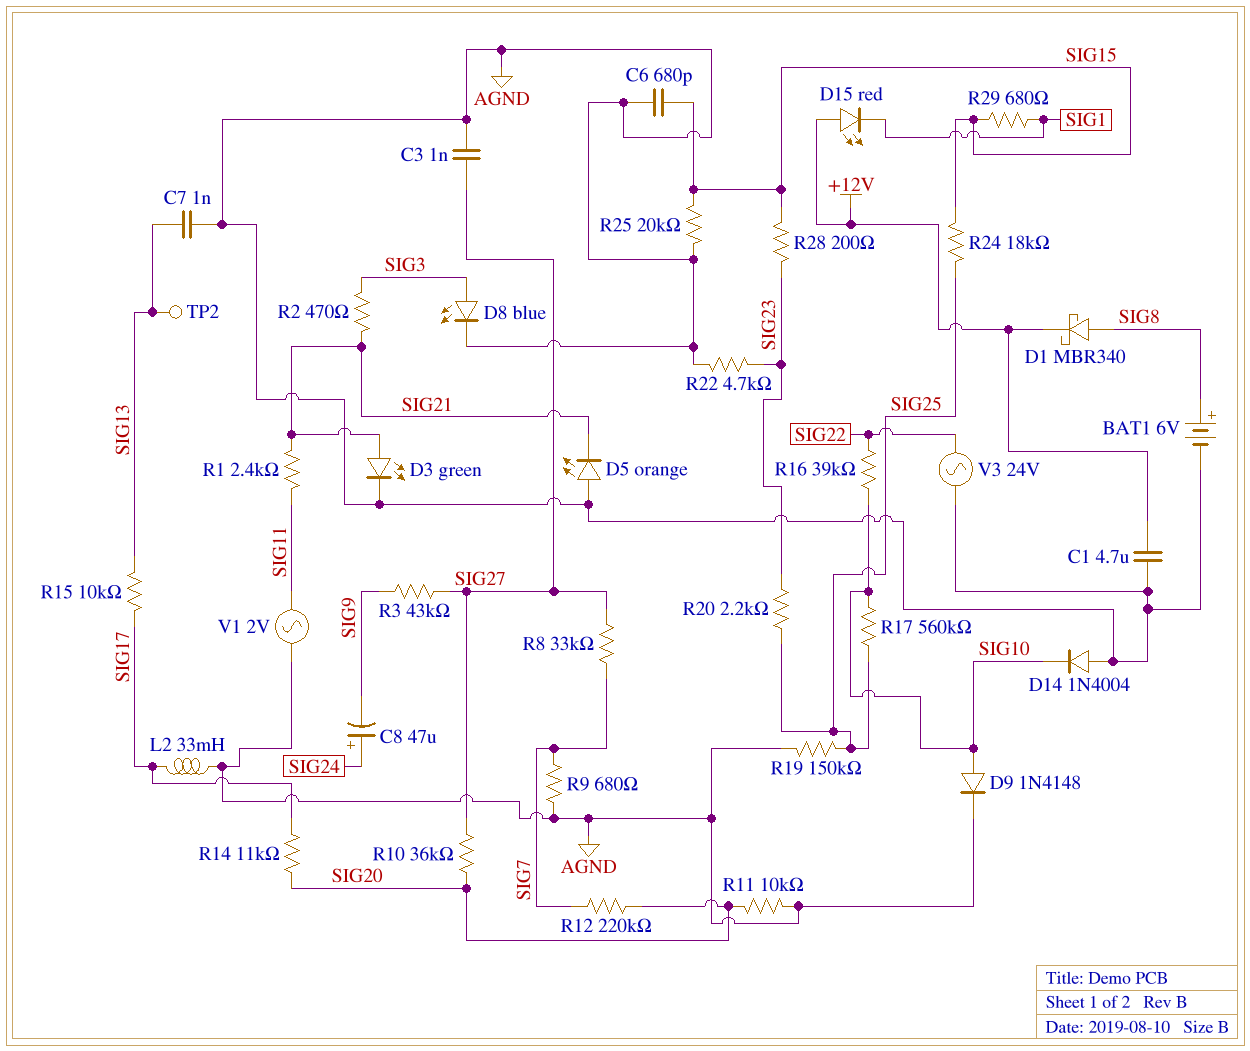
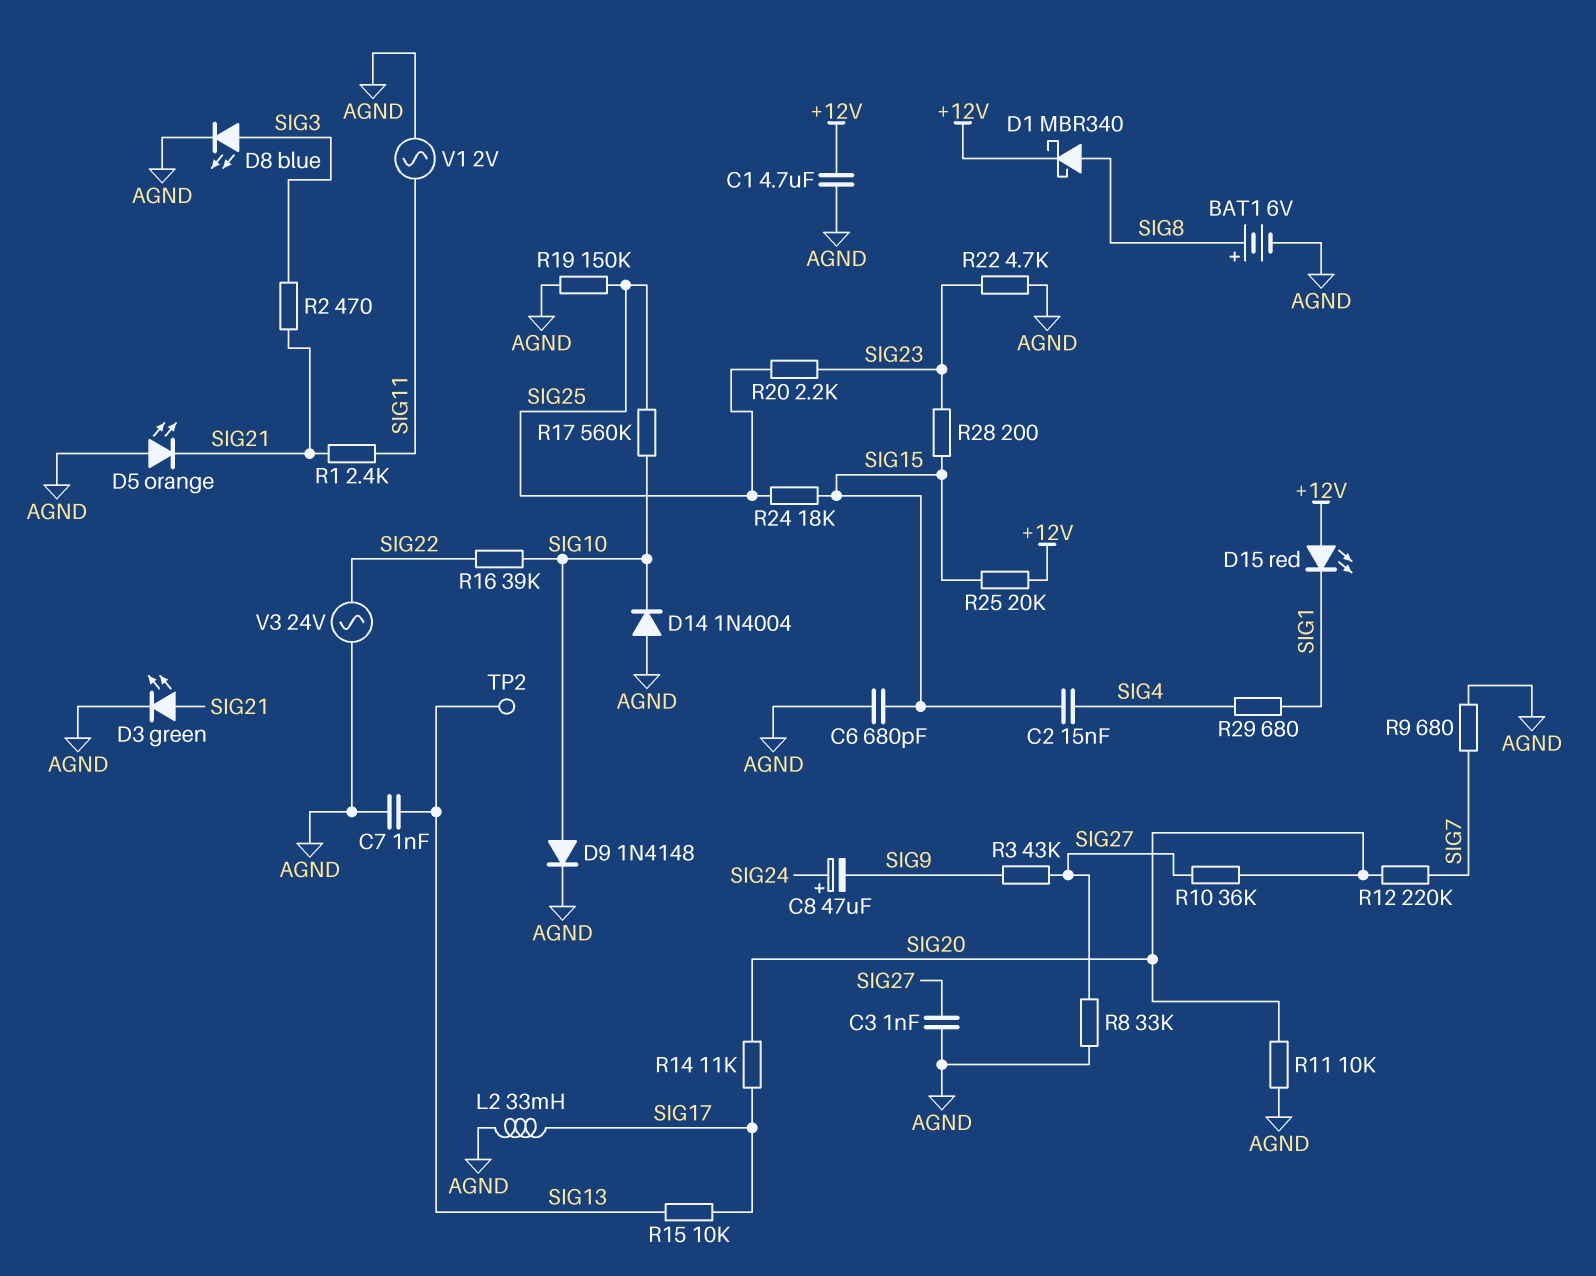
C2: none -> 15nF (SIG4, SIG15)
R8: 33k (SIG7, SIG27) -> 33k (AGND, SIG27)
R25: 20k (AGND, SIG15) -> 20k (+12V, SIG15)
R29: 680 (SIG1, SIG15) -> 680 (SIG1, SIG4)

